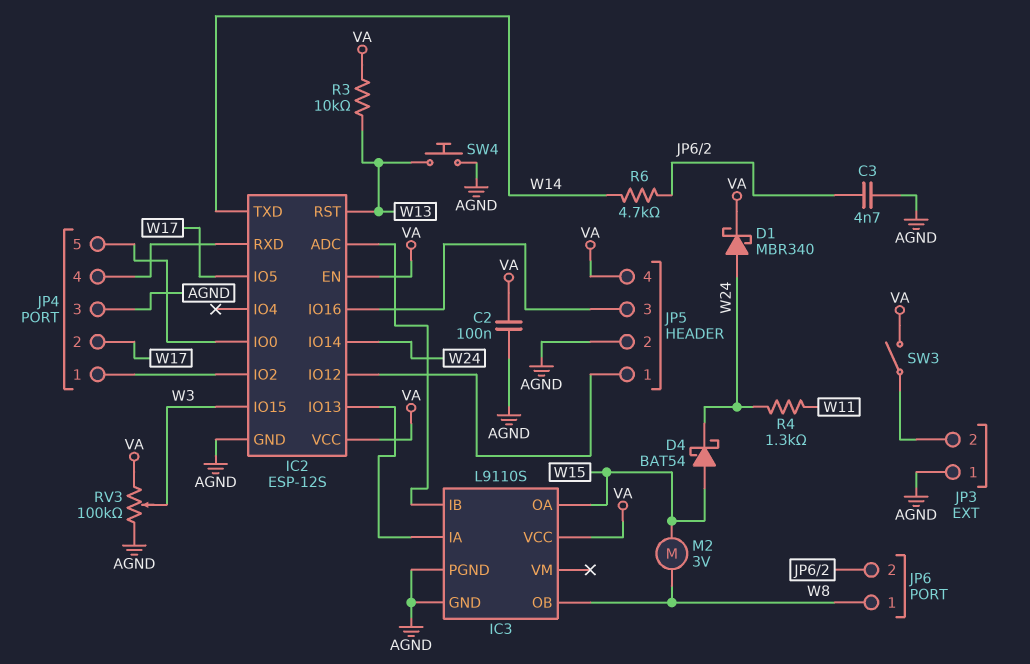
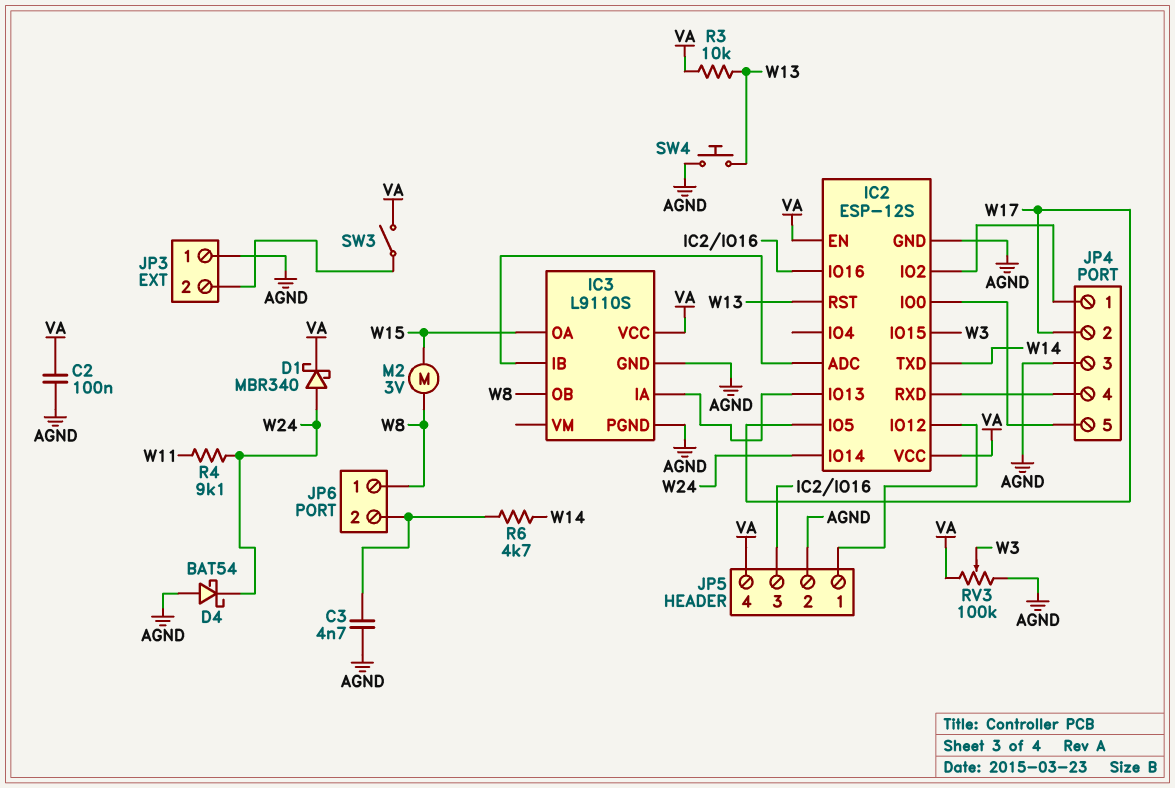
D4: schottky BAT54 (A W15, K W24) -> schottky BAT54 (A AGND, K W24)
R4: 1.3k (W11, W24) -> 9.1k (W11, W24)

